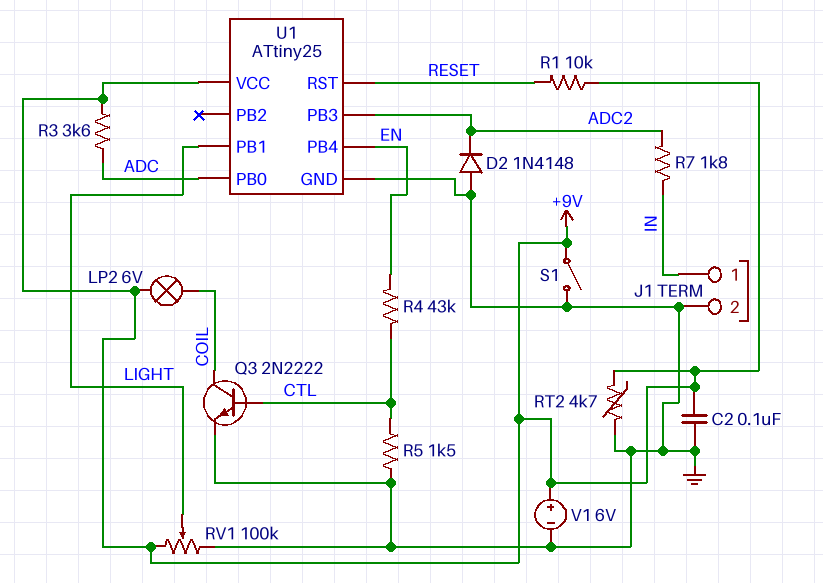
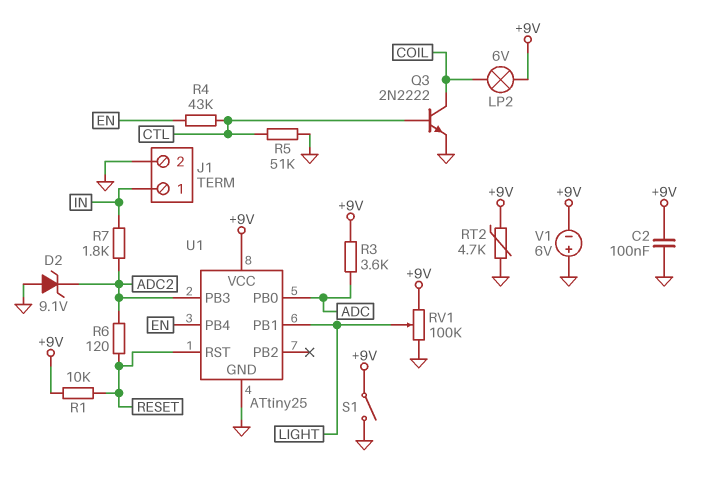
D2: diode 1N4148 (A GND, K ADC2) -> zener 9.1V (A GND, K ADC2)
R5: 1.5k (CTL, GND) -> 51k (CTL, GND)
R6: none -> 120 (ADC2, RESET)
V1: 6V (plus +9V, minus GND) -> 6V (plus GND, minus +9V)

